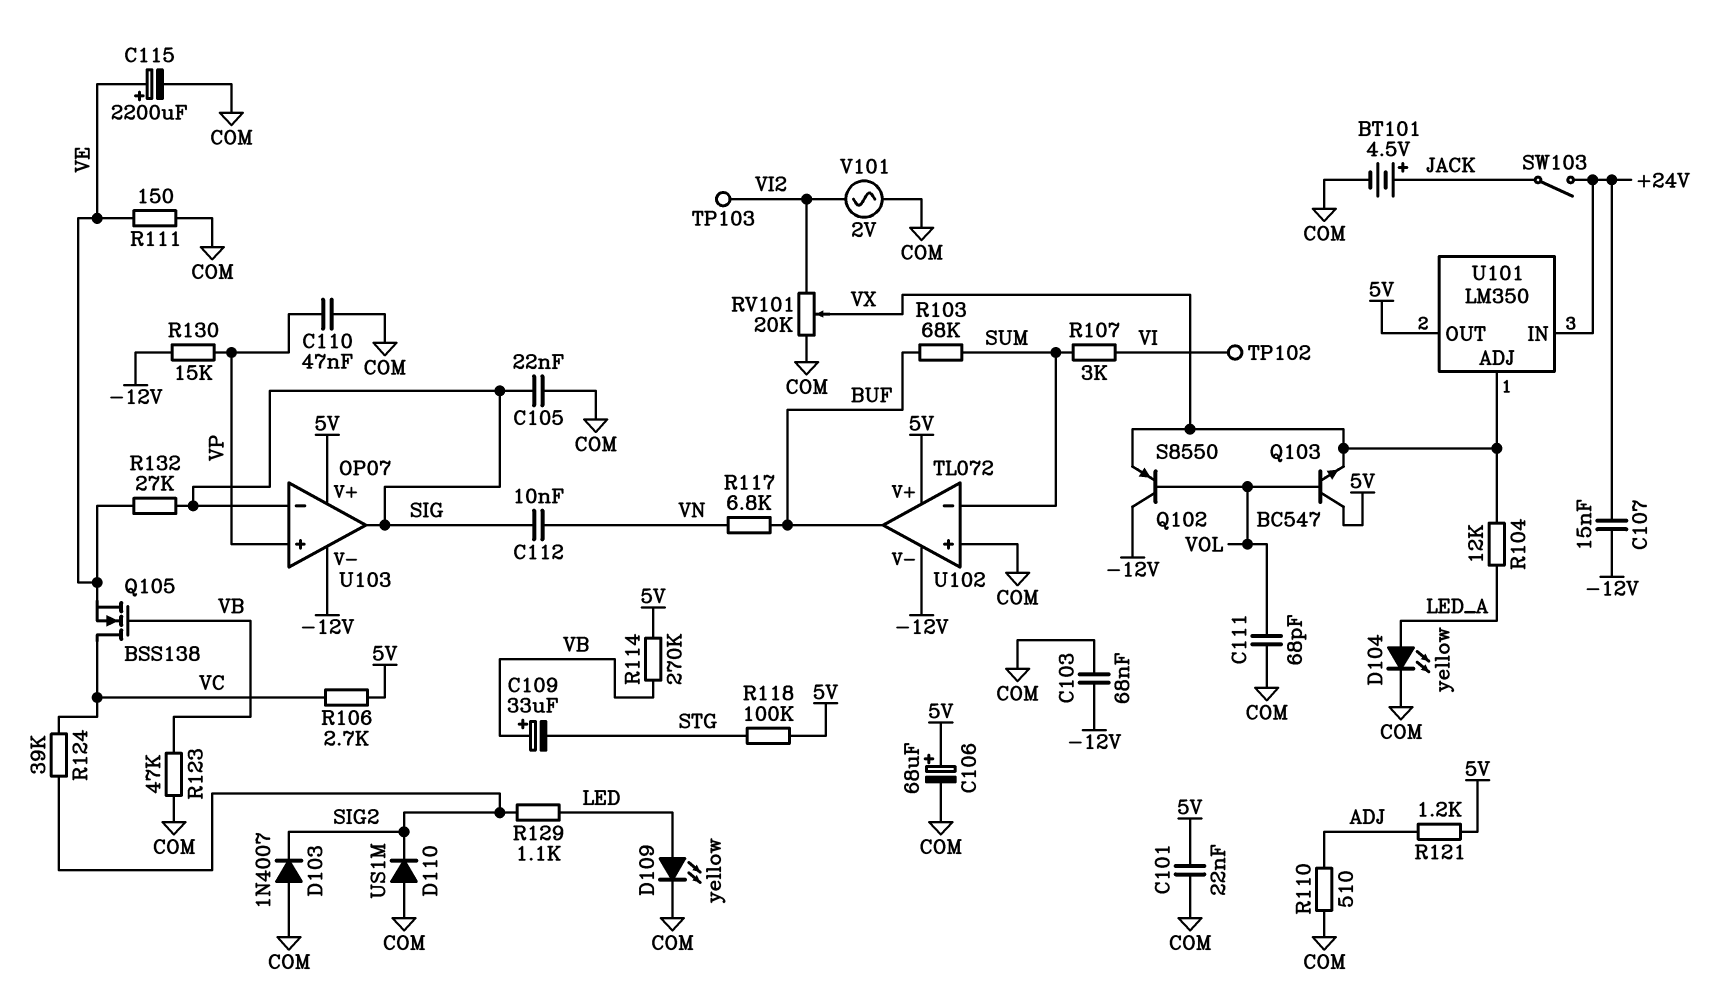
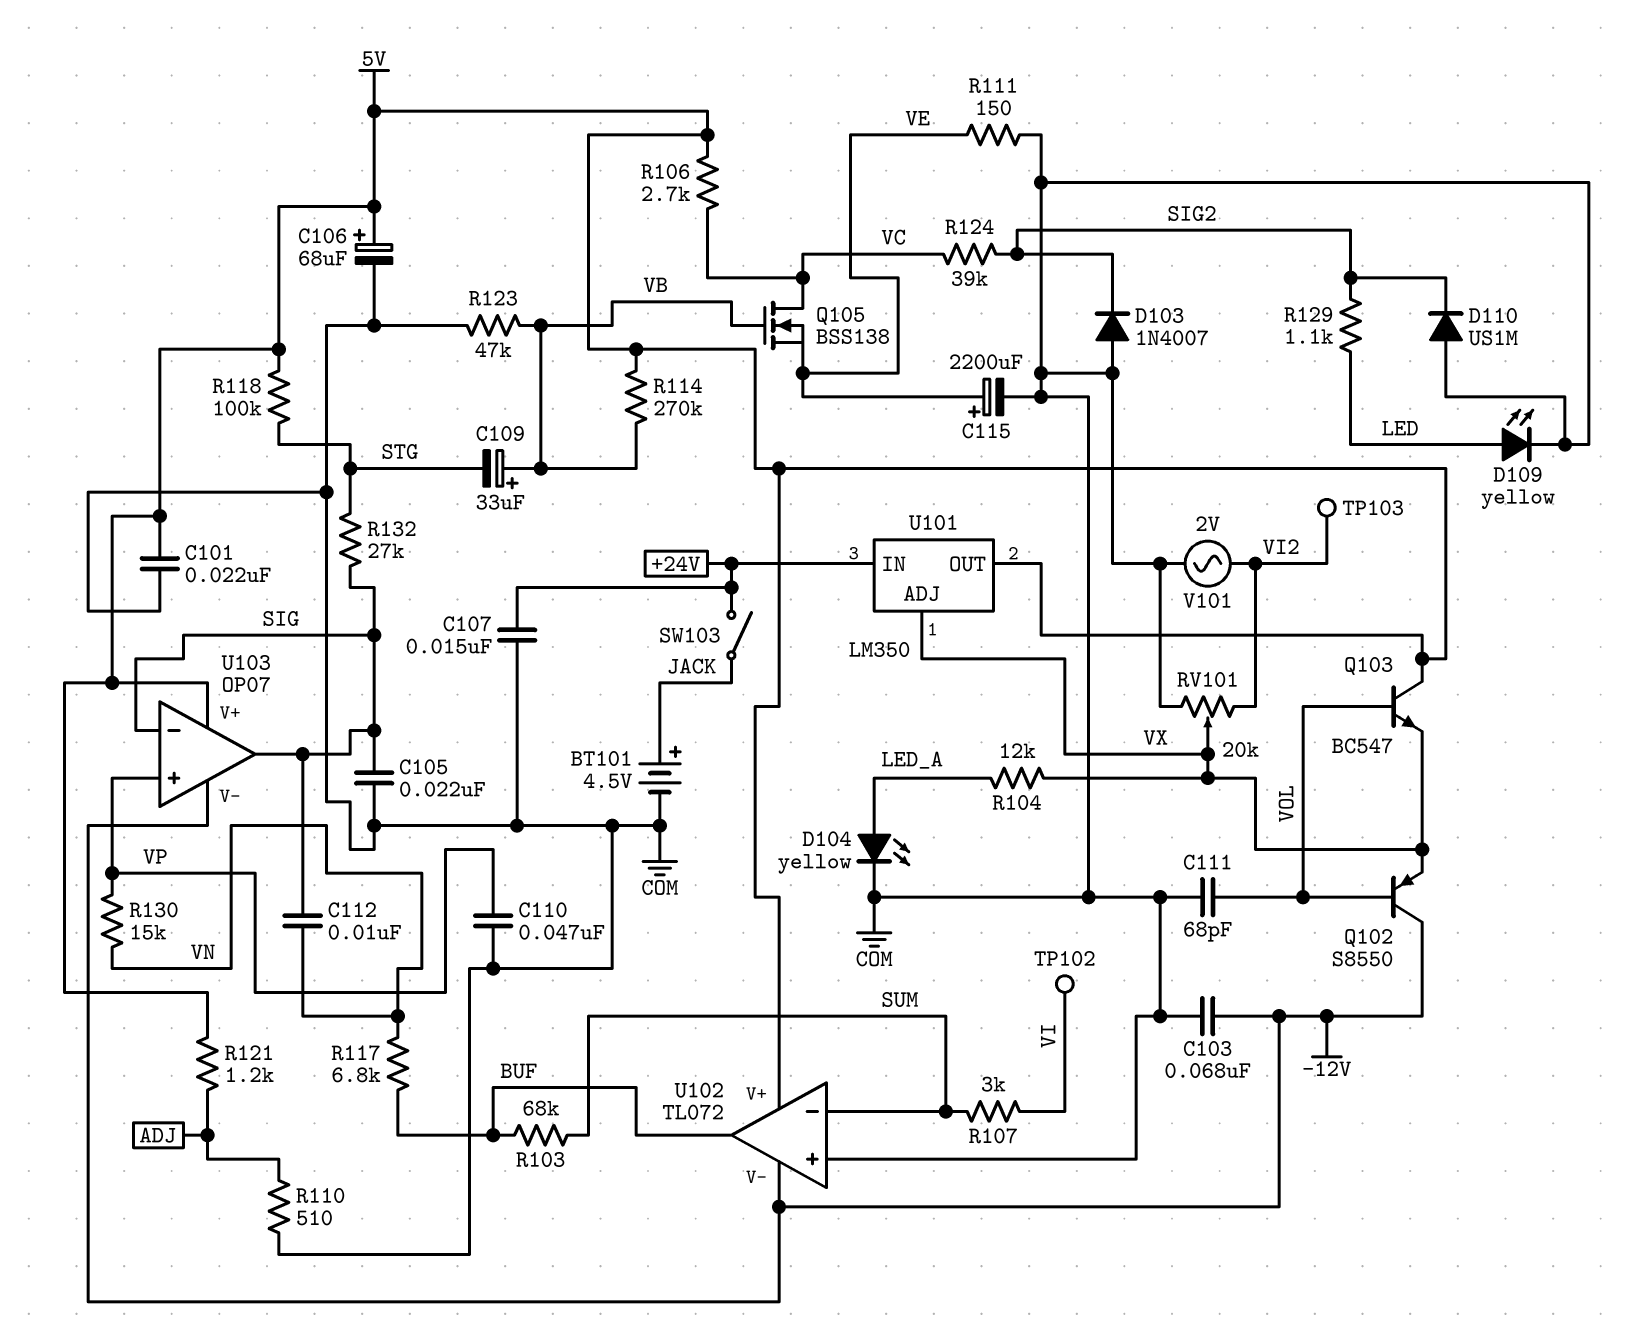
C107: 15nF (+24V, -12V) -> 15nF (+24V, COM)
R130: 15k (-12V, VP) -> 15k (VN, VP)
R132: 27k (SIG, VE) -> 27k (SIG, STG)

